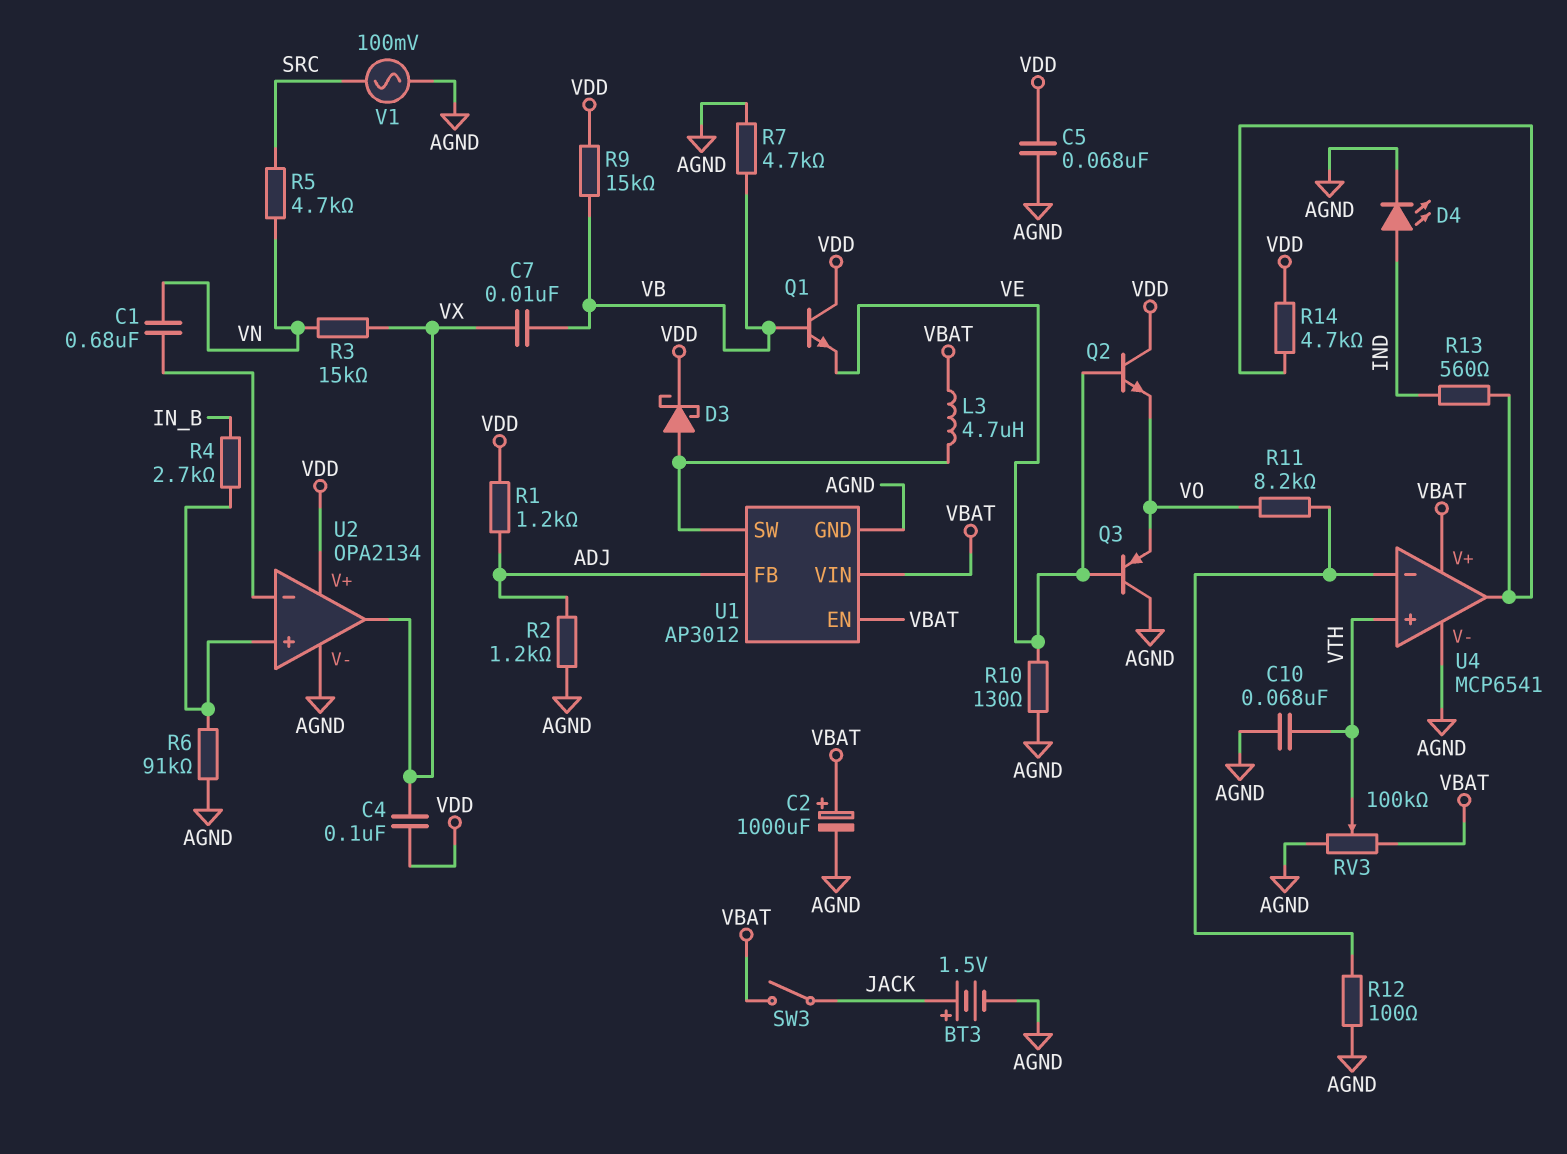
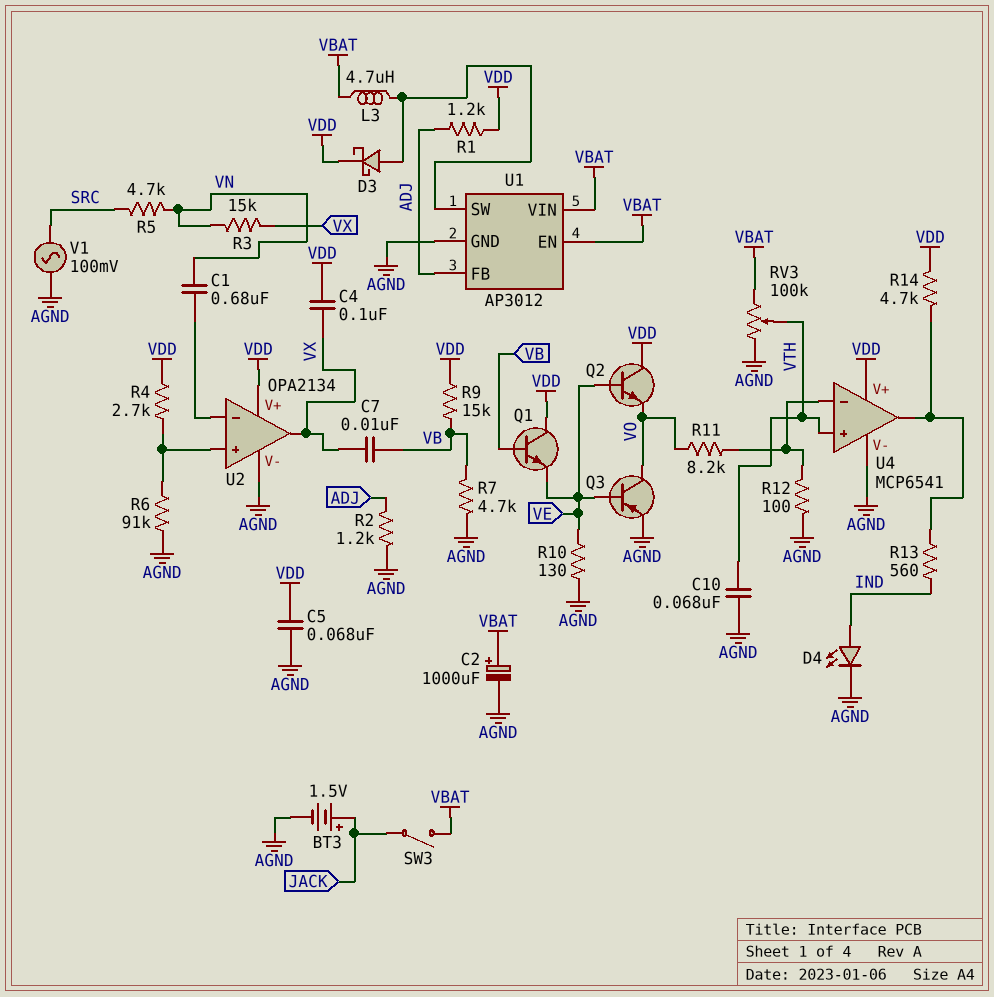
Q3: PNP (B VE, C AGND, E VO) -> PNP (B VE, C VO, E AGND)
R4: 2.7k (IN_B, U2/in+) -> 2.7k (U2/in+, VDD)
U4 pin V+: VBAT -> VDD

